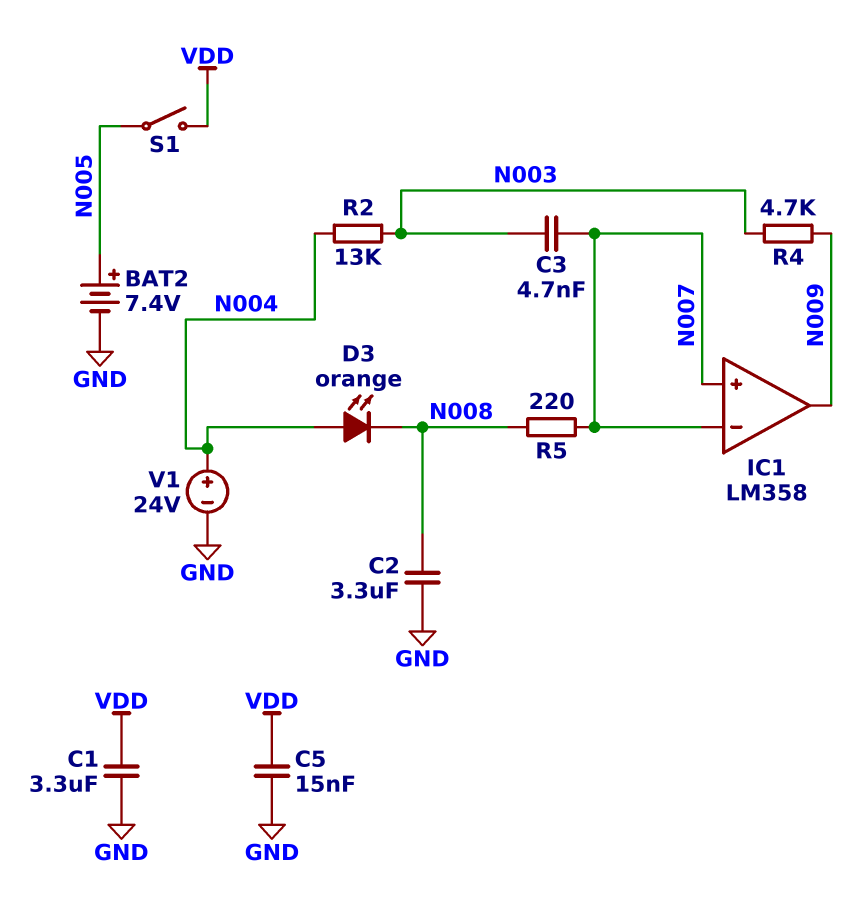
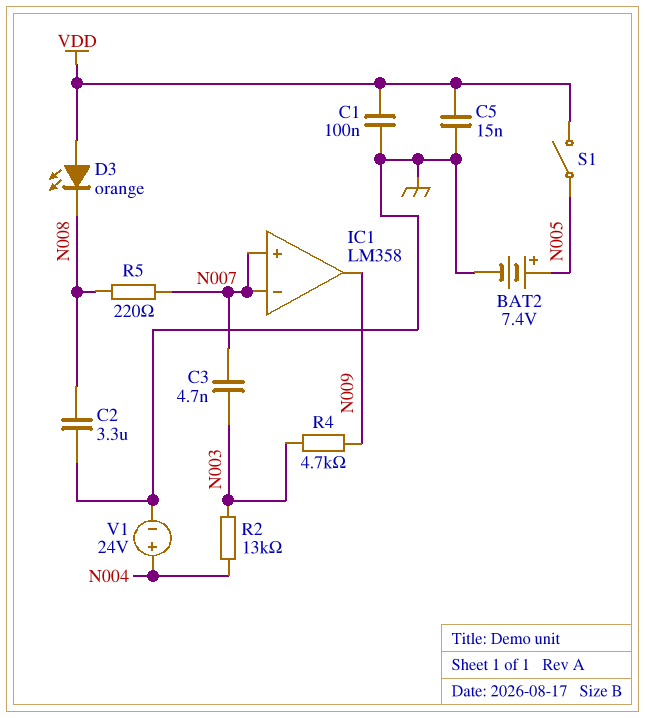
C1: 3.3uF (GND, VDD) -> 100nF (GND, VDD)
D3: LED orange (A N004, K N008) -> LED orange (A VDD, K N008)

